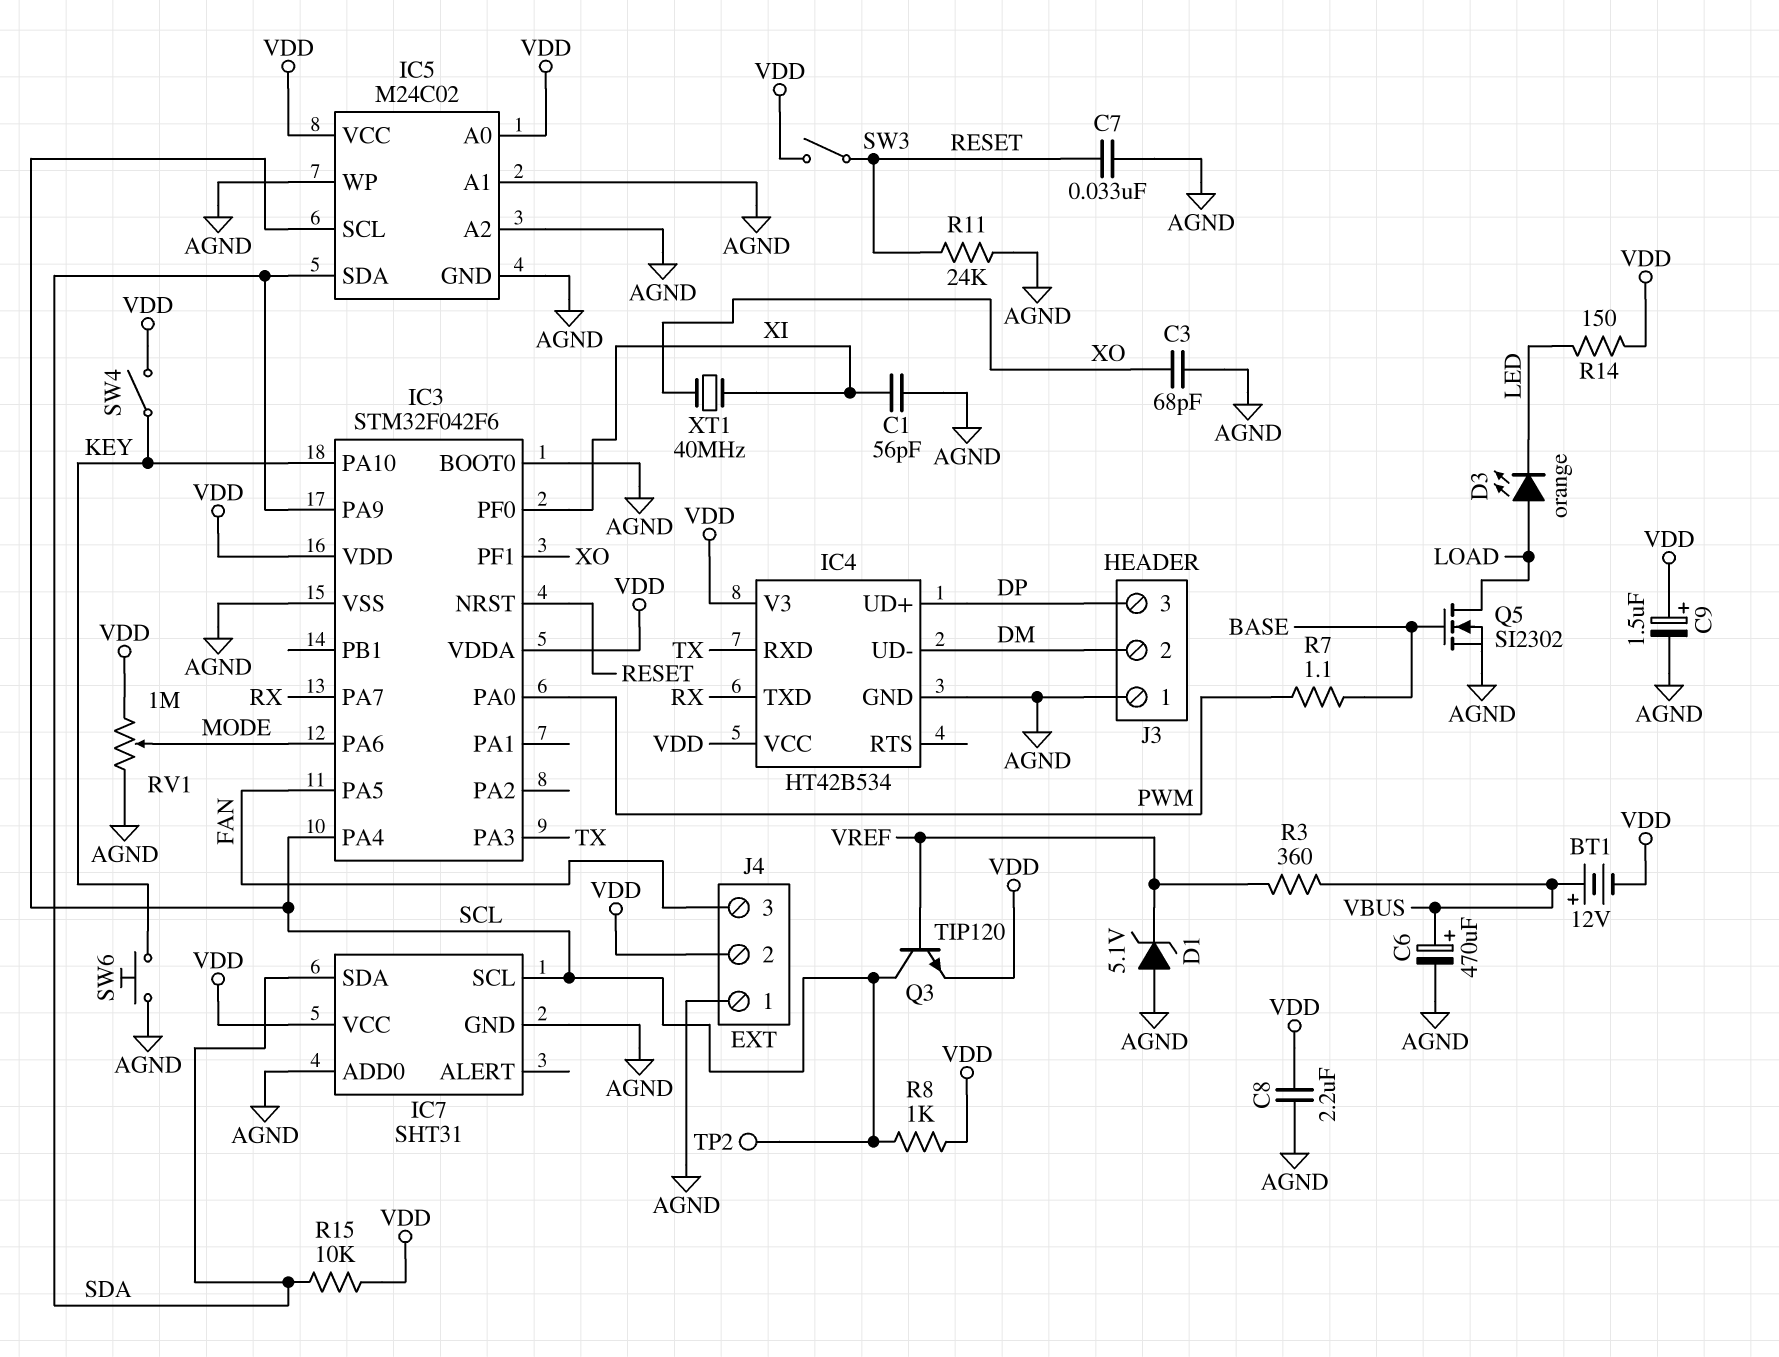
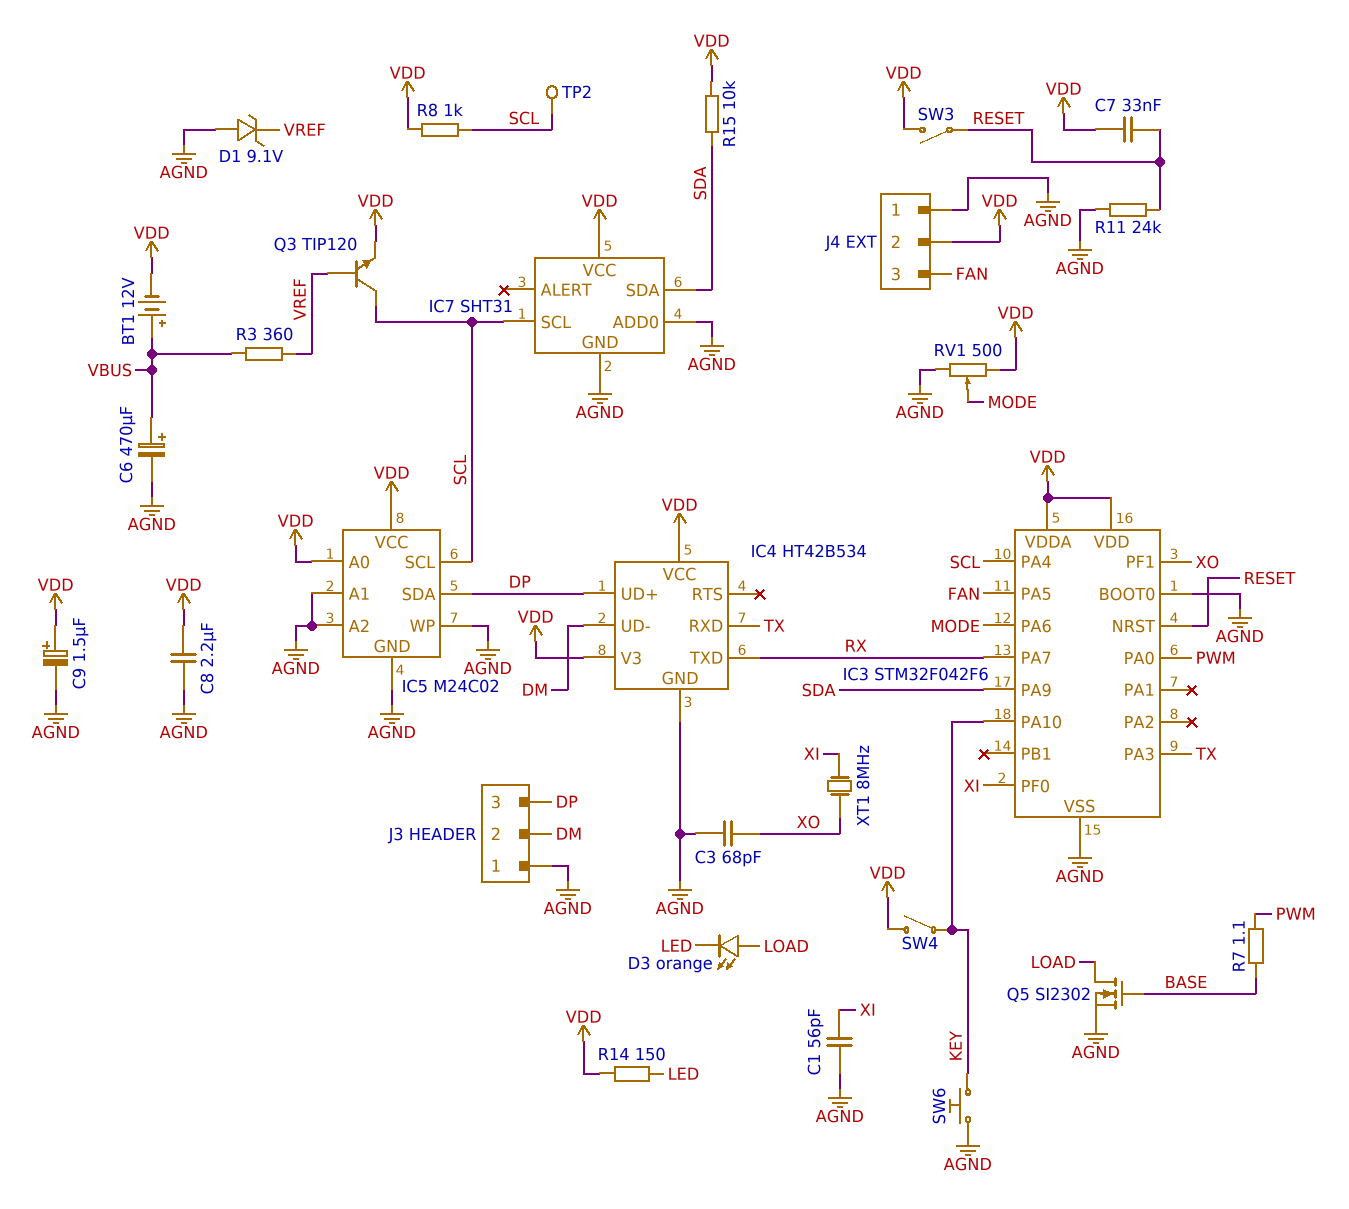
C7: 33nF (AGND, RESET) -> 33nF (RESET, VDD)
D1: zener 5.1V (A AGND, K VREF) -> zener 9.1V (A AGND, K VREF)
IC5 pin SDA: SDA -> DP
RV1: 1M (AGND, VDD, wiper MODE) -> 500 (AGND, VDD, wiper MODE)
XT1: 40MHz (XI, XO) -> 8MHz (XI, XO)

